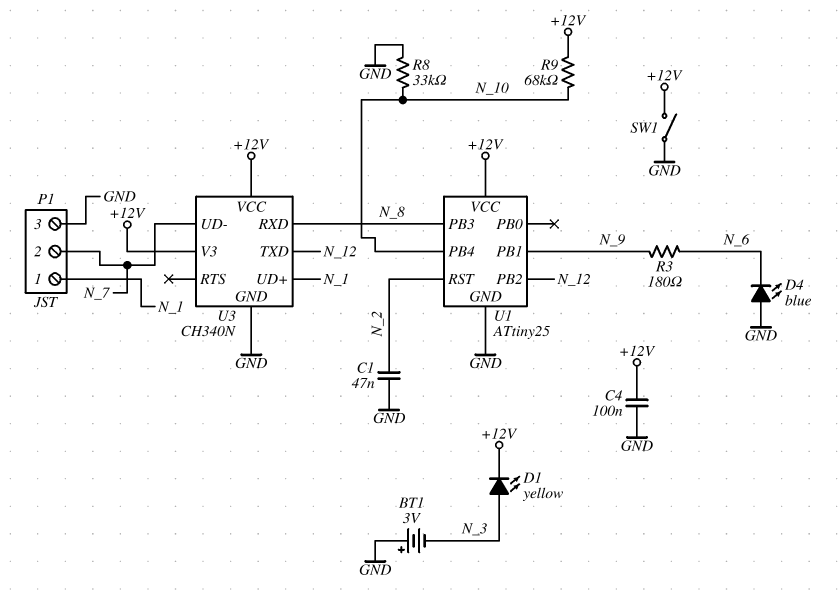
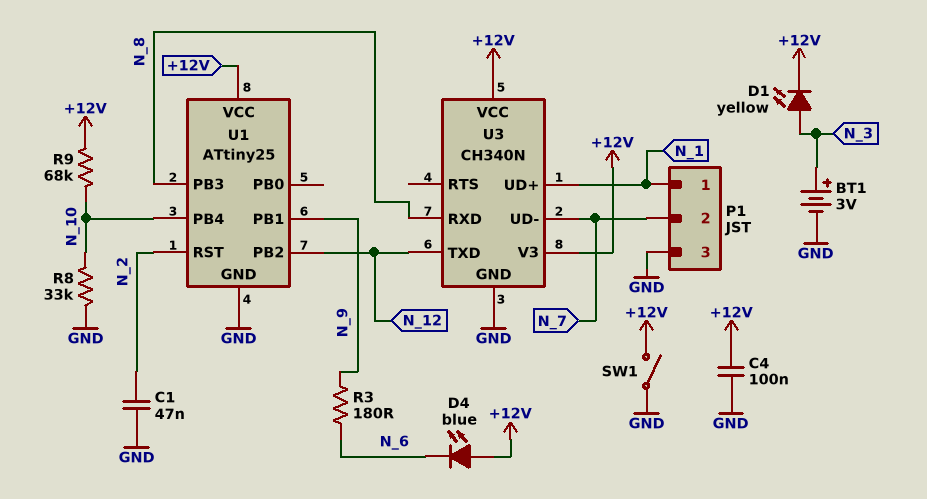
BT1: 3V (plus GND, minus N_3) -> 3V (plus N_3, minus GND)
D4: LED blue (A GND, K N_6) -> LED blue (A +12V, K N_6)

